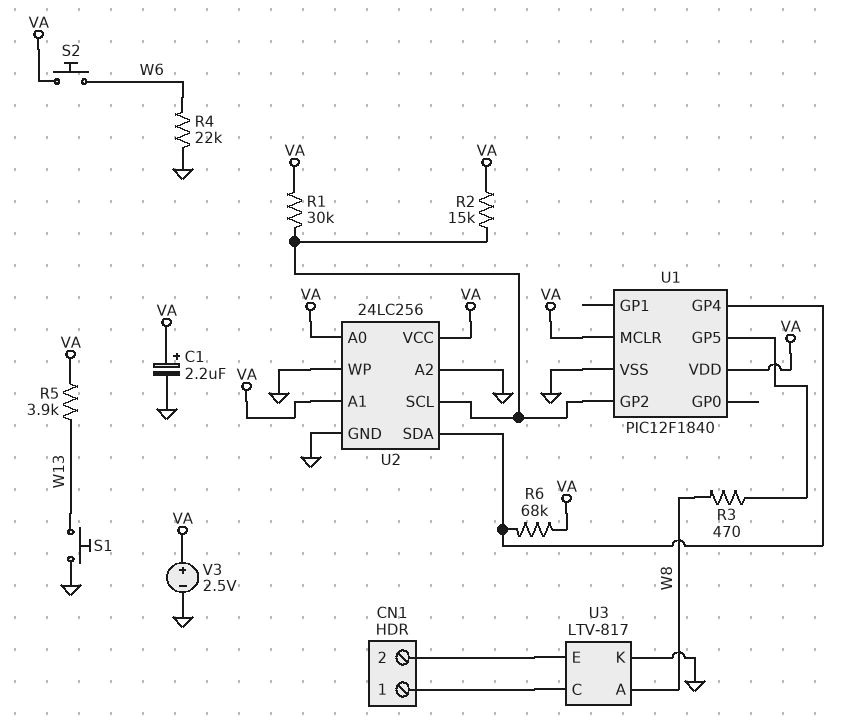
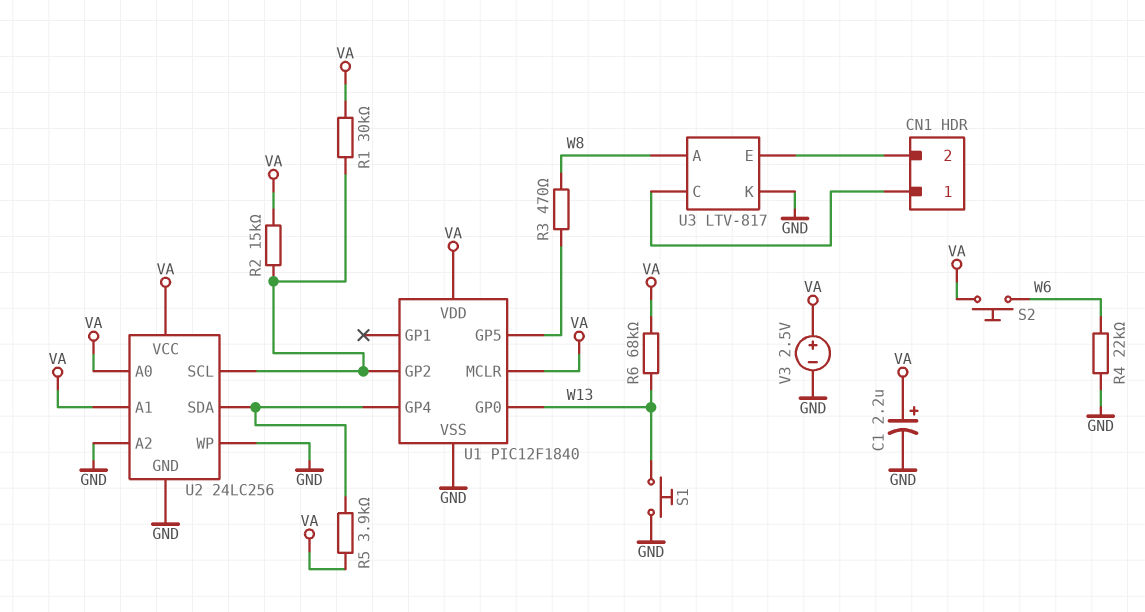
R5: 3.9k (VA, W13) -> 3.9k (U1/GP4, VA)
R6: 68k (U1/GP4, VA) -> 68k (VA, W13)
U1 pin GP0: none -> W13

